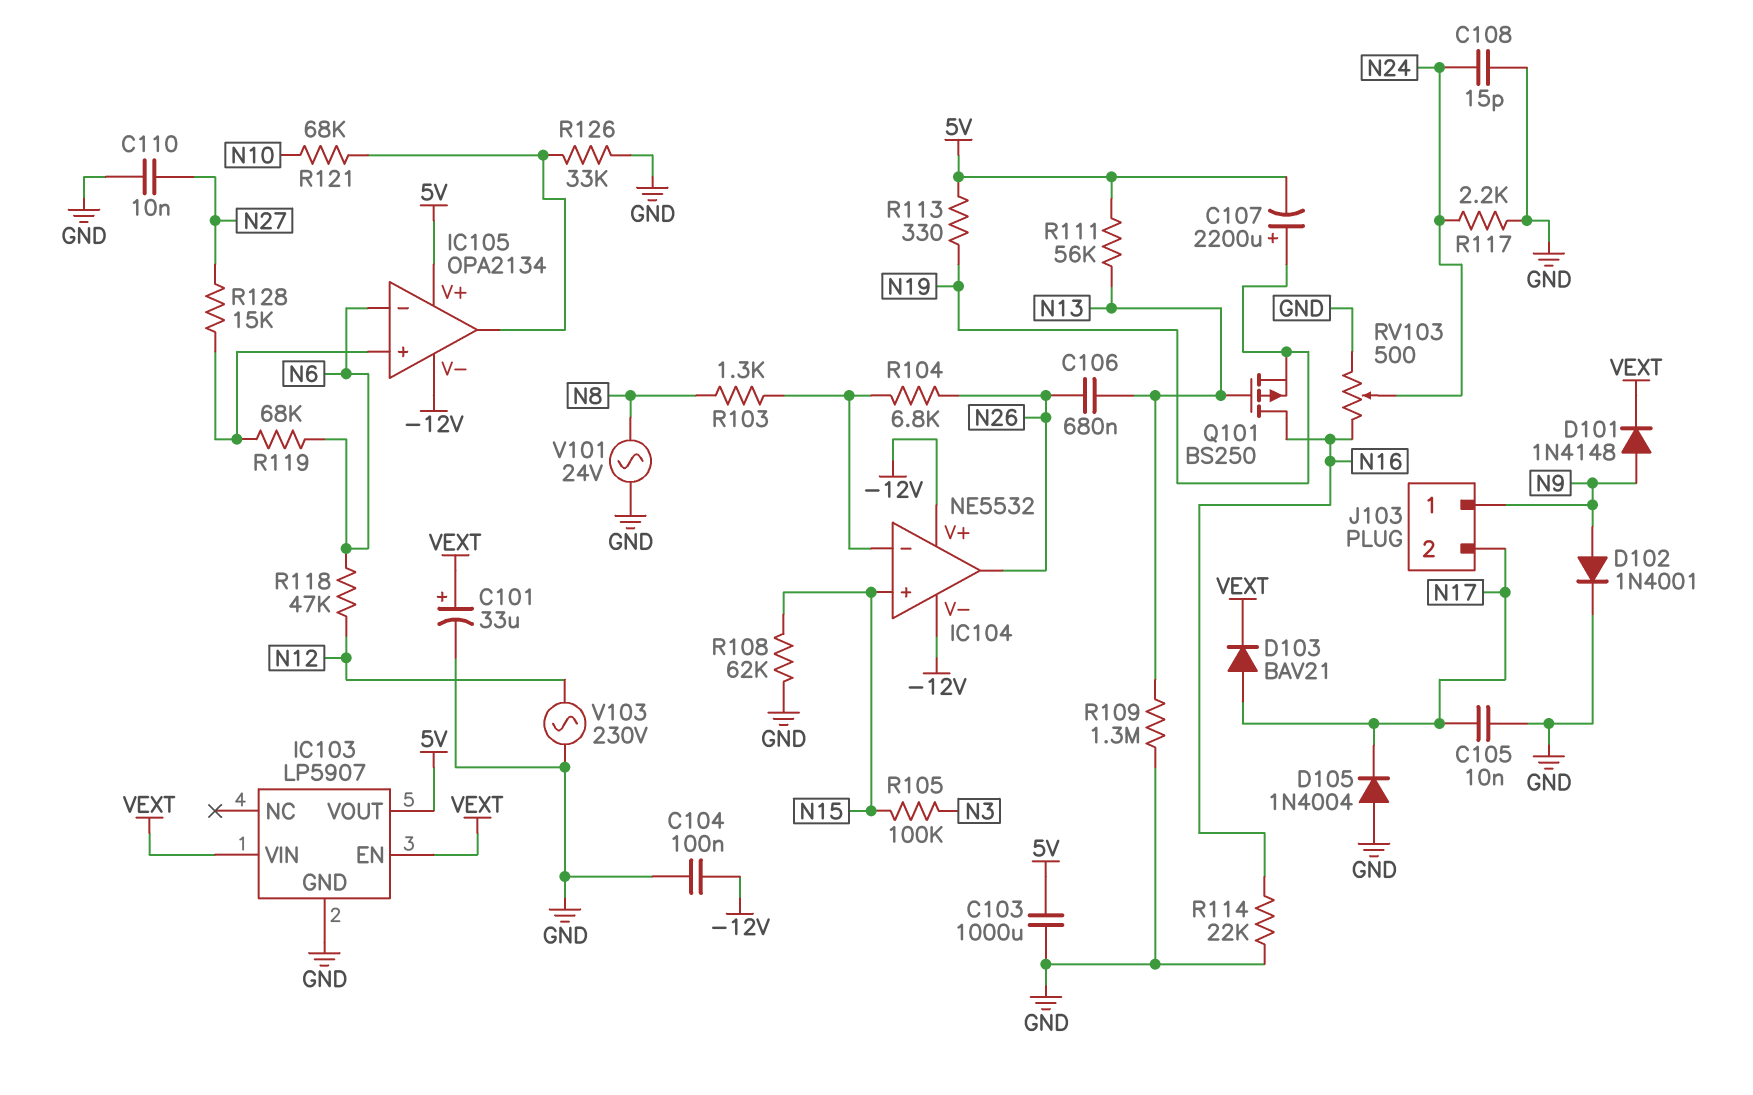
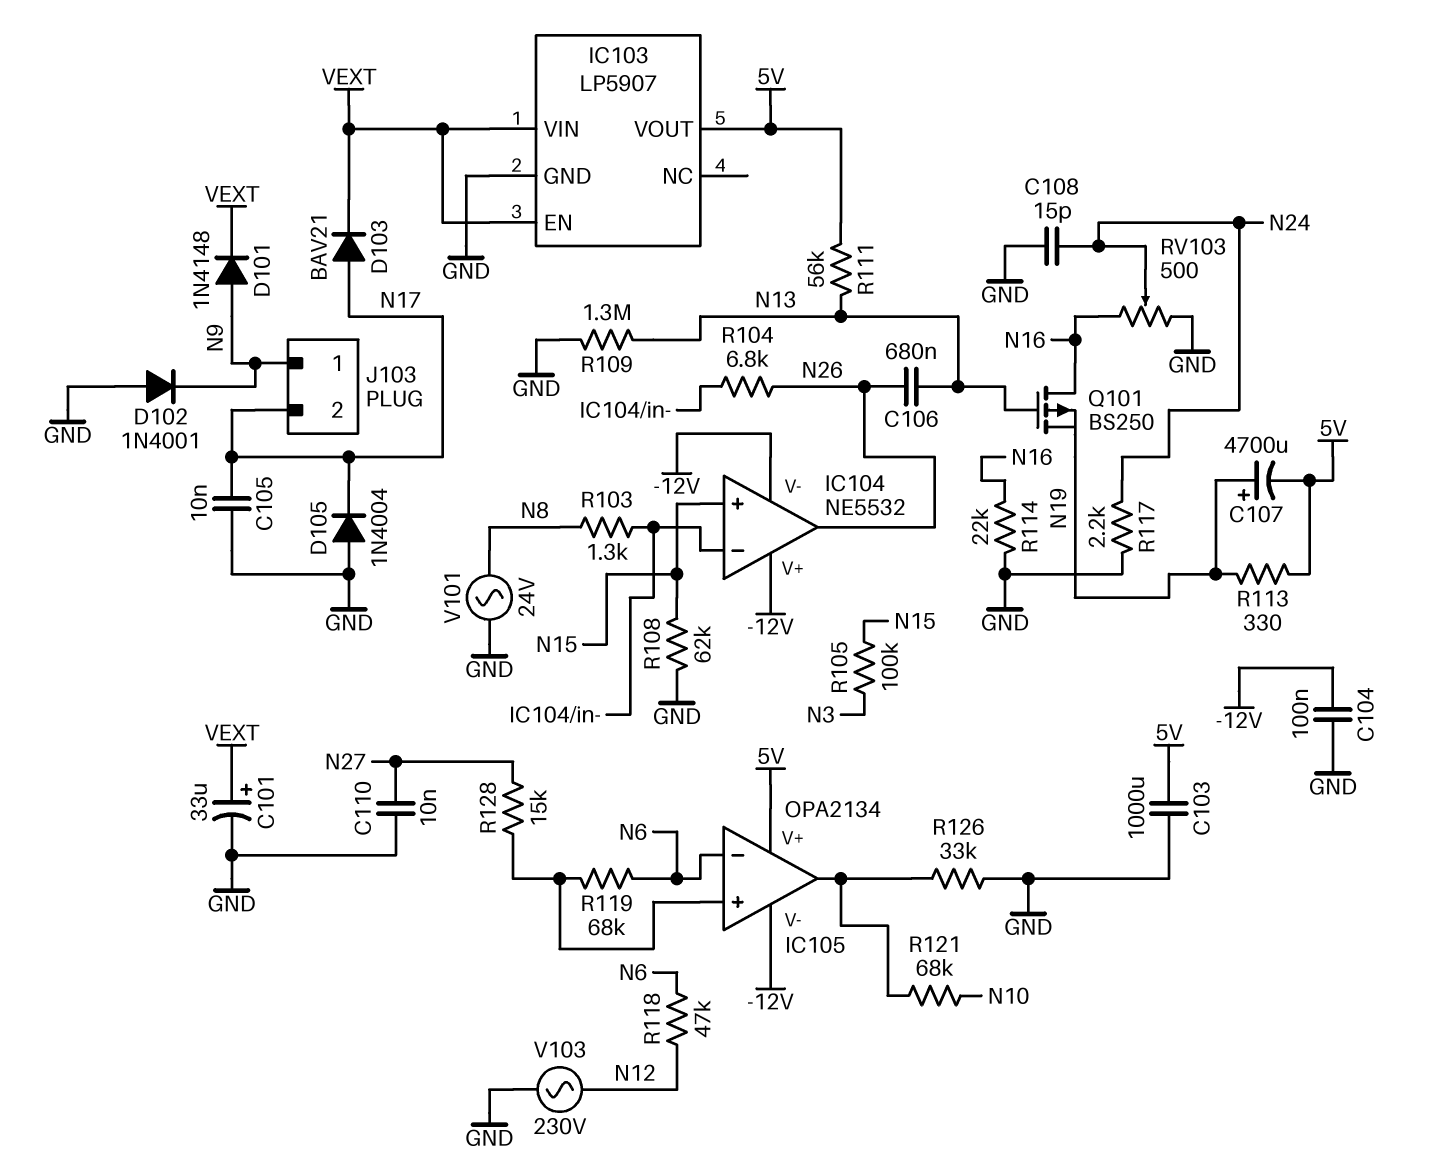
C107: 2200uF (plus N19, minus 5V) -> 4700uF (plus N19, minus 5V)
D102: diode 1N4001 (A N9, K GND) -> diode 1N4001 (A GND, K N9)

